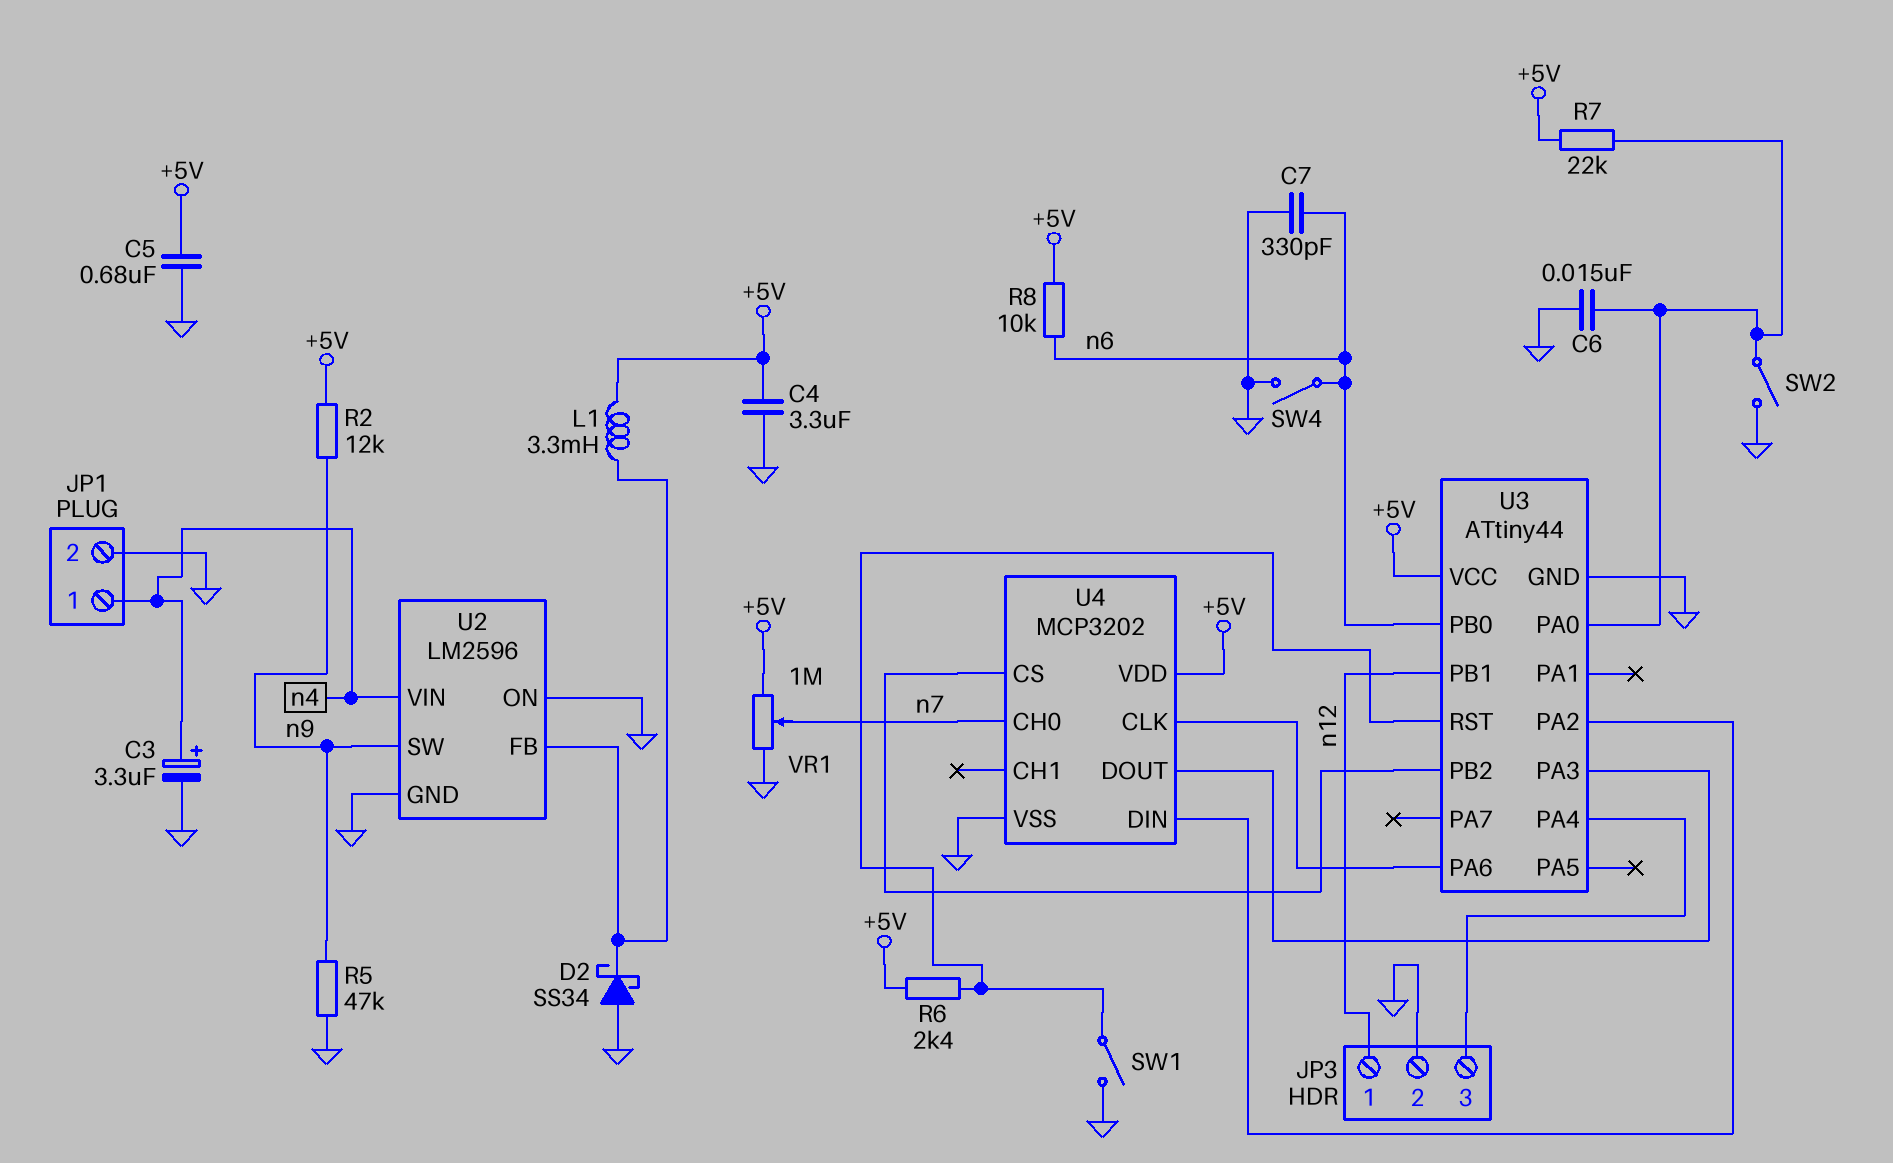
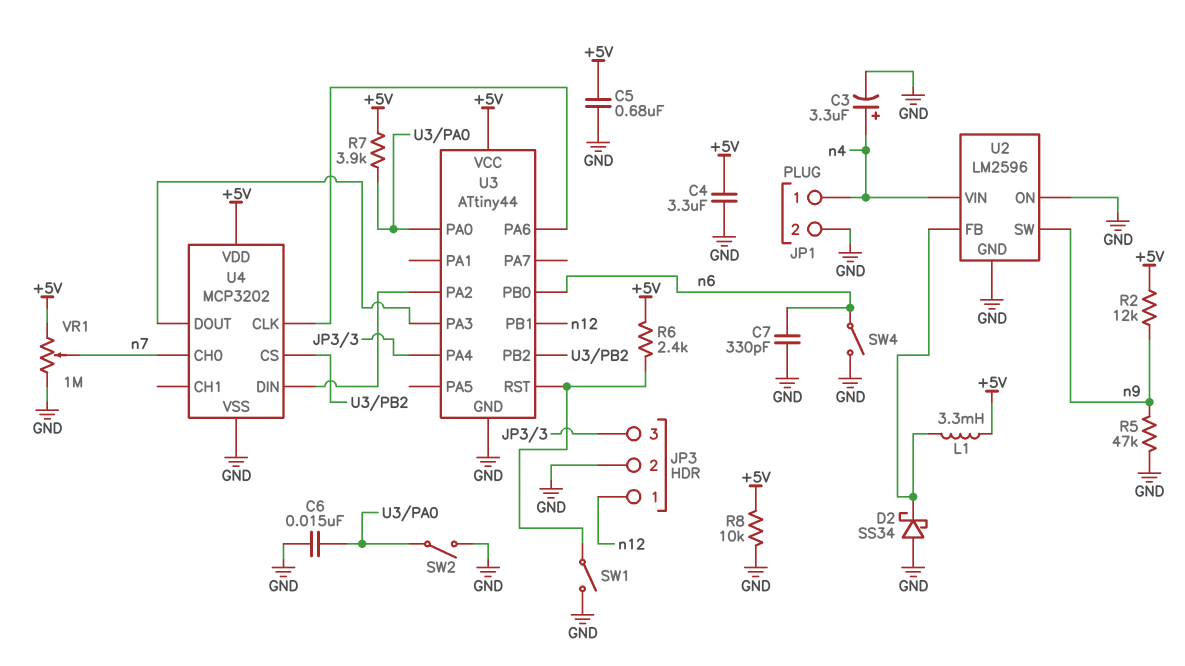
R7: 22k (+5V, U3/PA0) -> 3.9k (+5V, U3/PA0)
R8: 10k (+5V, n6) -> 10k (+5V, GND)

